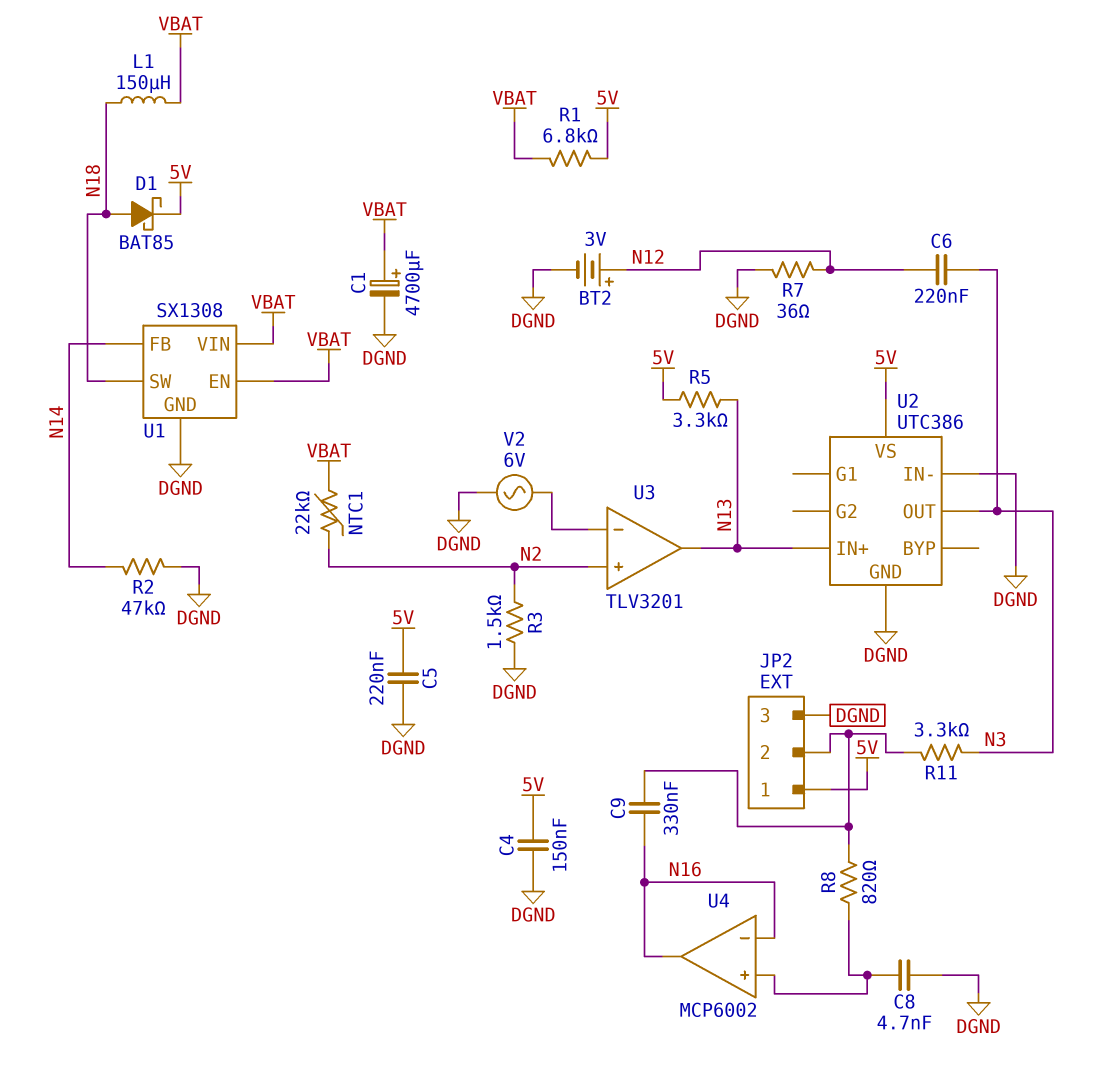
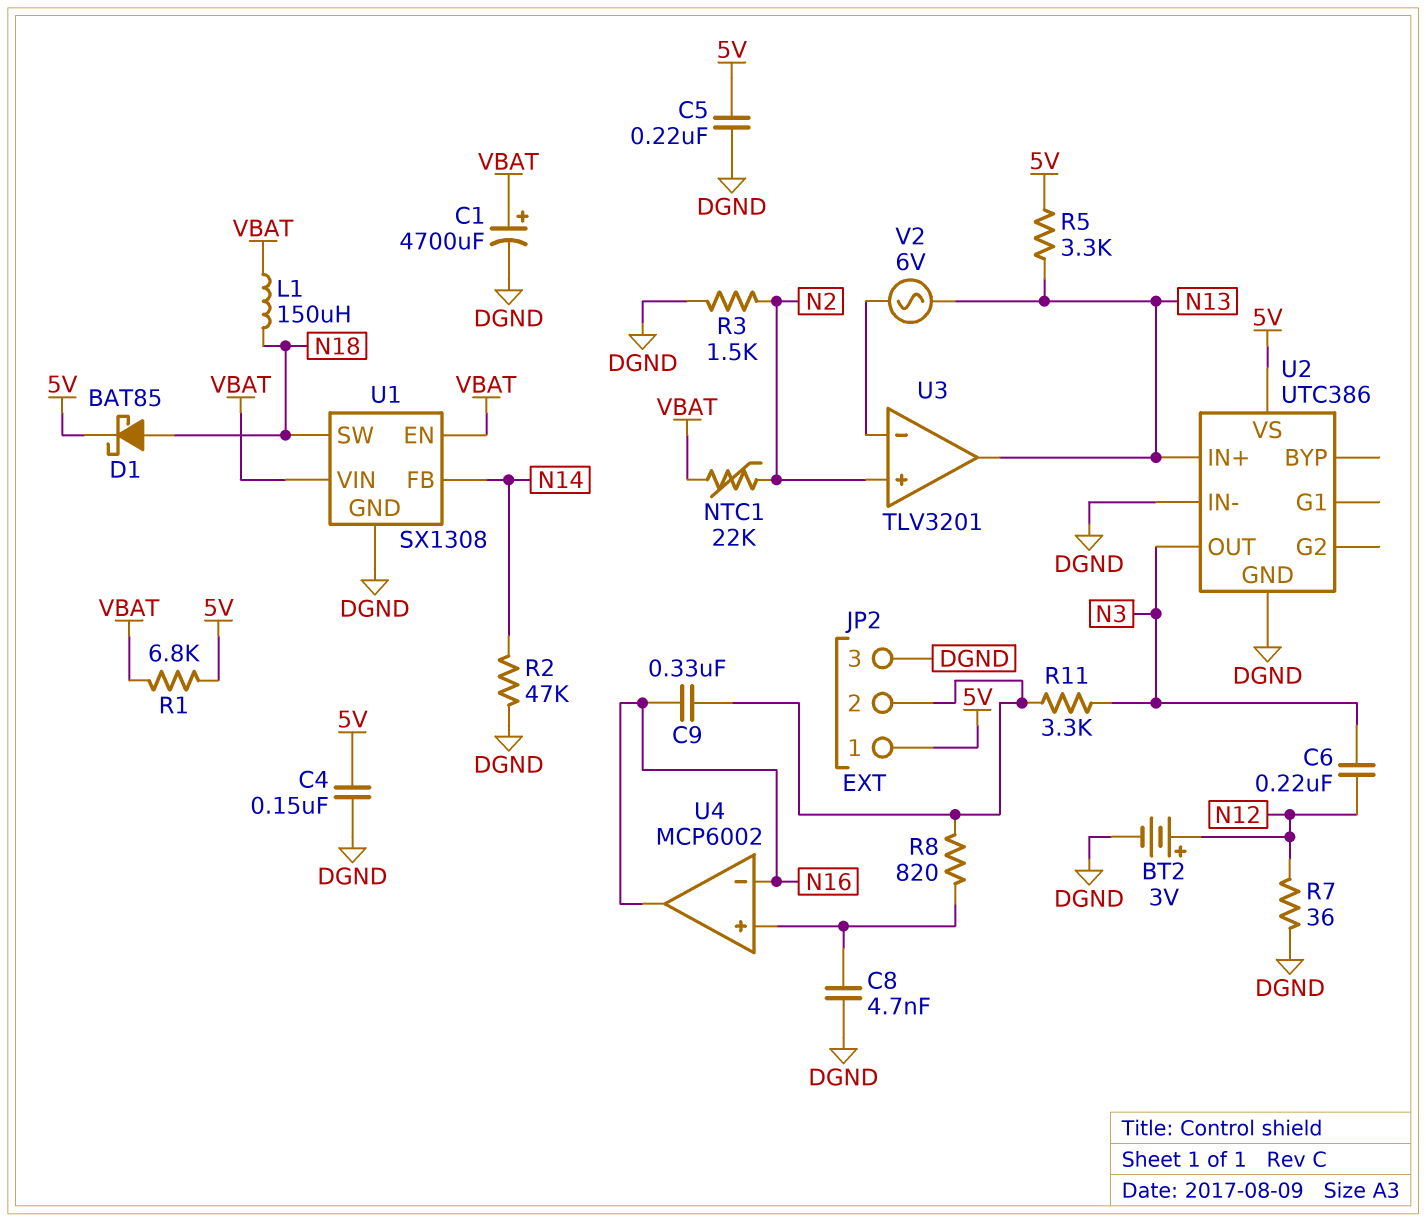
V2: AC 6V (DGND, U3/in-) -> AC 6V (N13, U3/in-)

